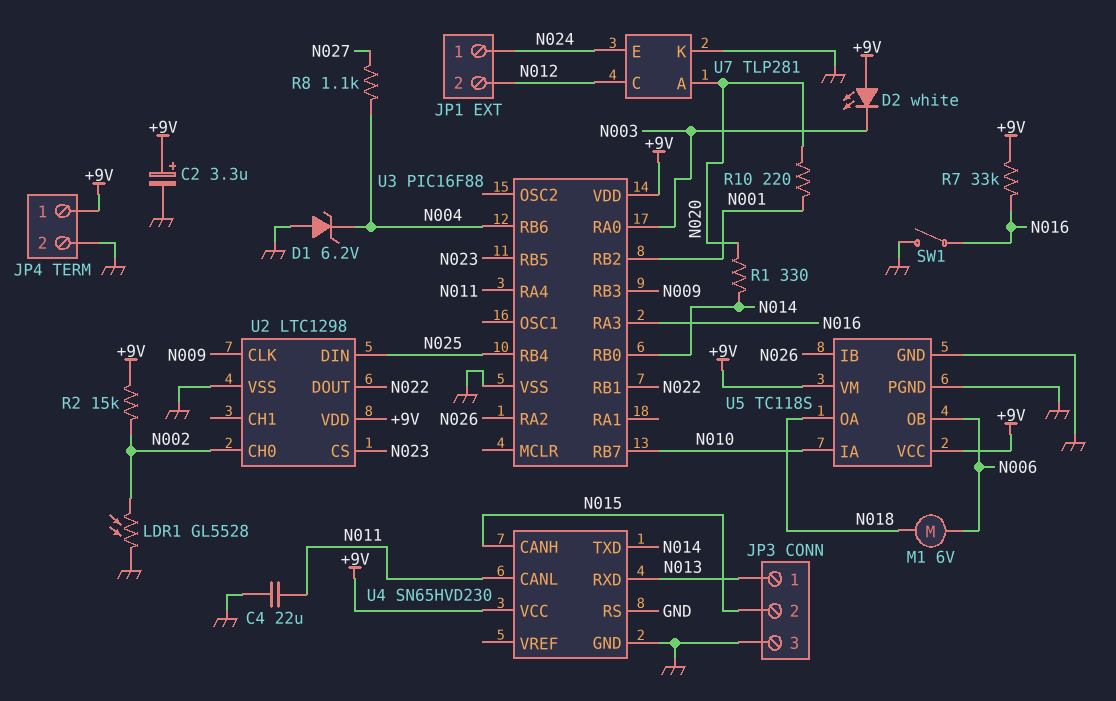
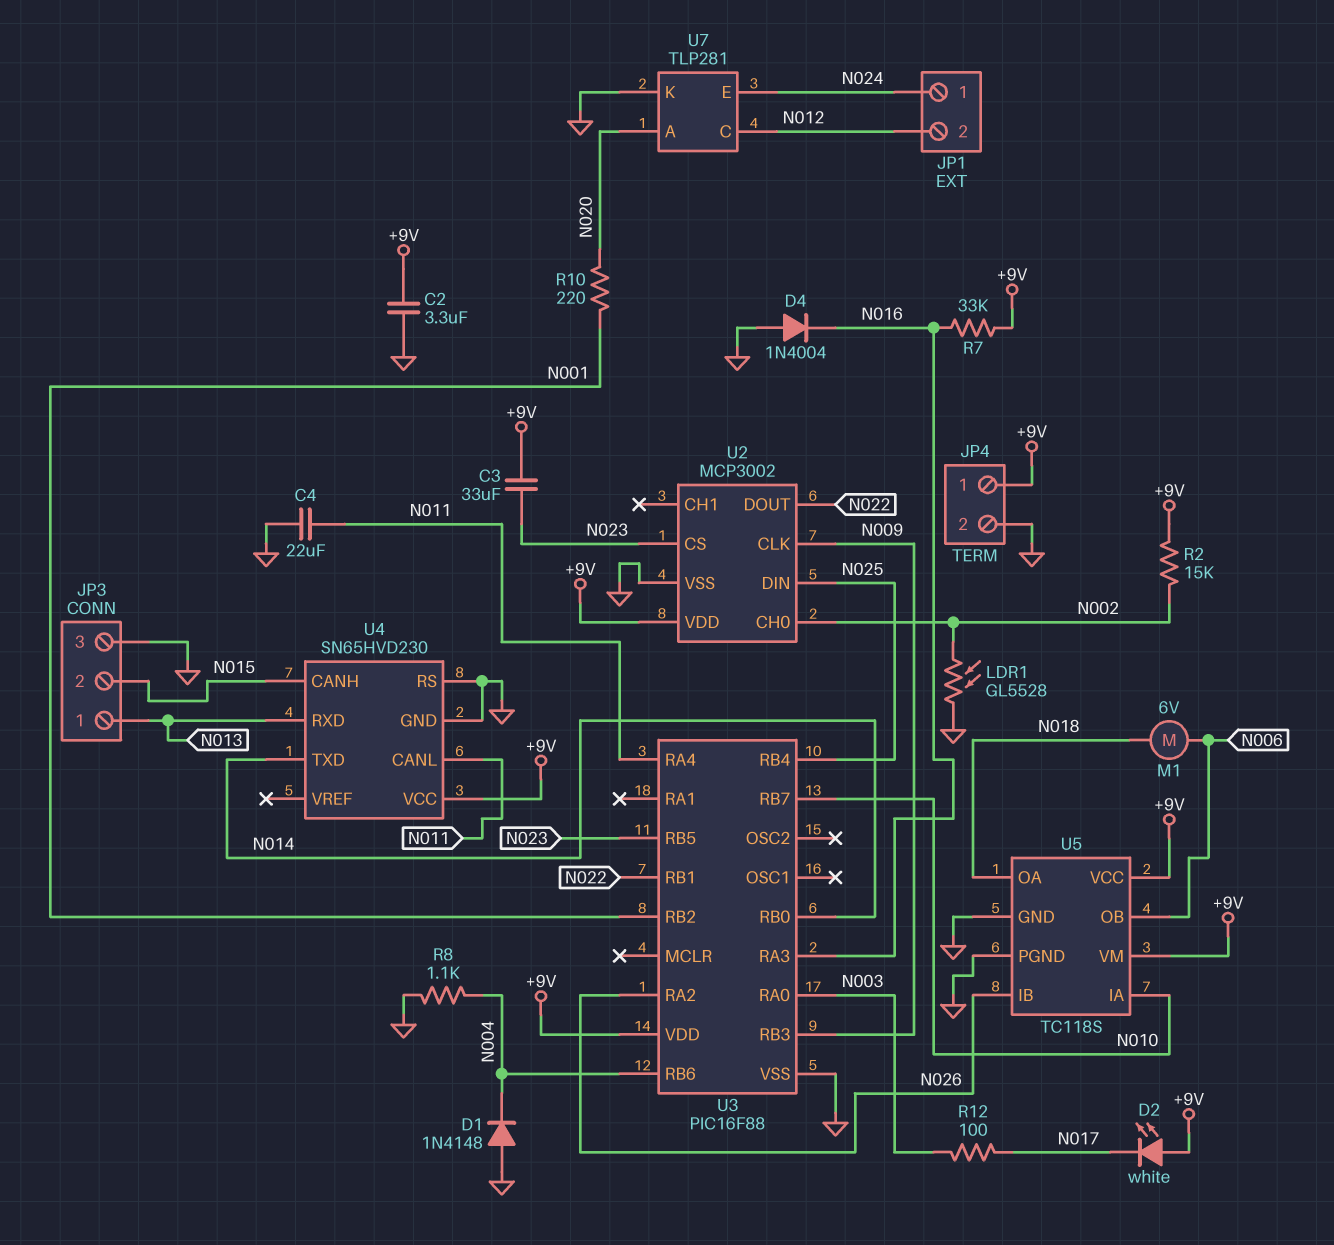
C2: 3.3uF (plus +9V, minus GND) -> 3.3uF (+9V, GND)
C3: none -> 33uF (+9V, N023)
D1: zener 6.2V (A GND, K N004) -> diode 1N4148 (A GND, K N004)
D2: LED white (A +9V, K N003) -> LED white (A +9V, K N017)
D4: none -> diode 1N4004 (A GND, K N016)
R1: 330 (N014, N020) -> none
R8: 1.1k (N004, N027) -> 1.1k (GND, N004)
R12: none -> 100 (N003, N017)
SW1: switch (GND, N016) -> none
U2: LTC1298 -> MCP3002

